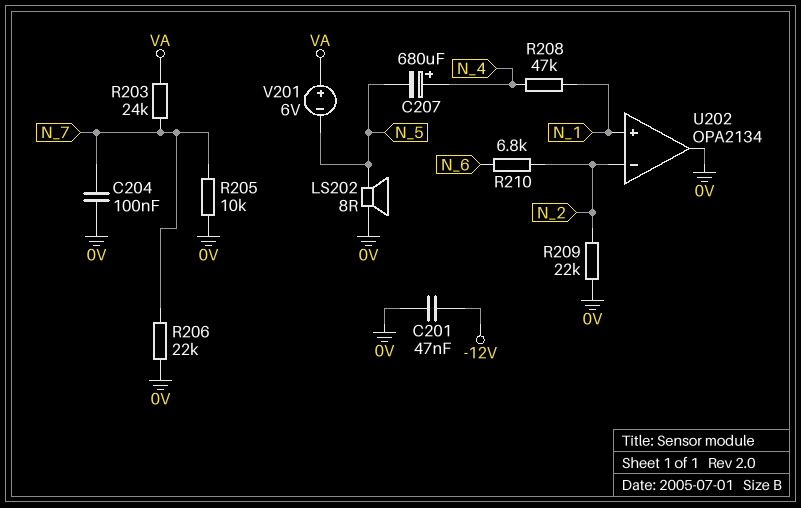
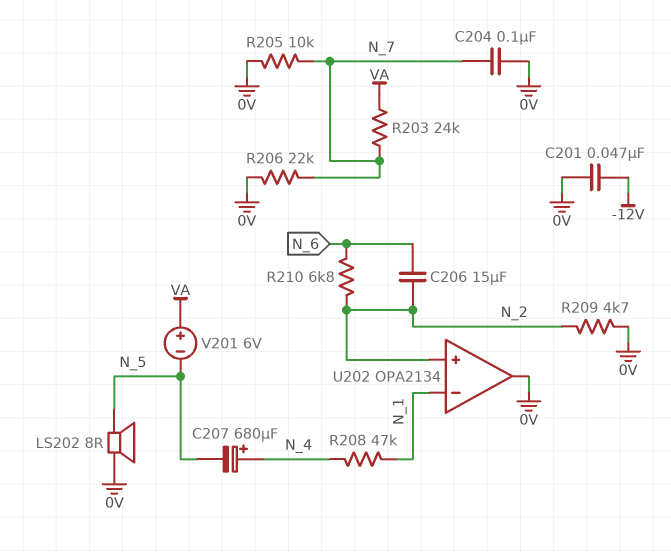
C206: none -> 15uF (N_2, N_6)
R209: 22k (0V, N_2) -> 4.7k (0V, N_2)
U202 pin in+: N_1 -> N_2
U202 pin in-: N_2 -> N_1

